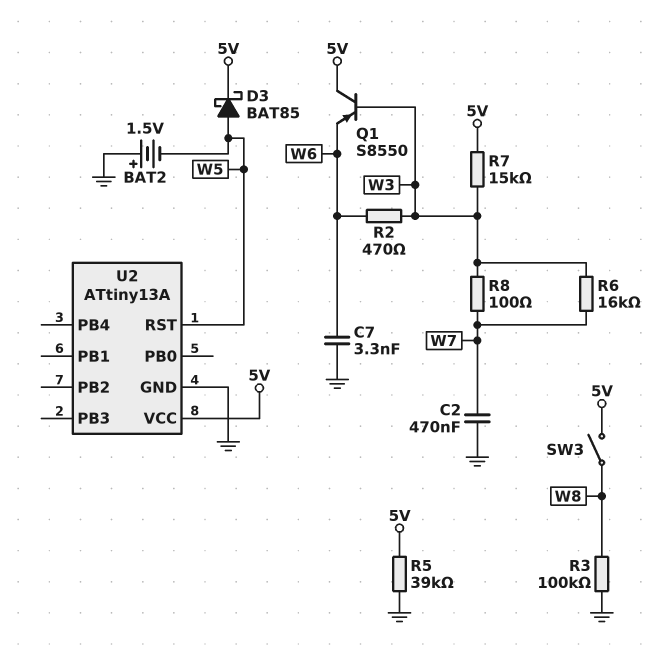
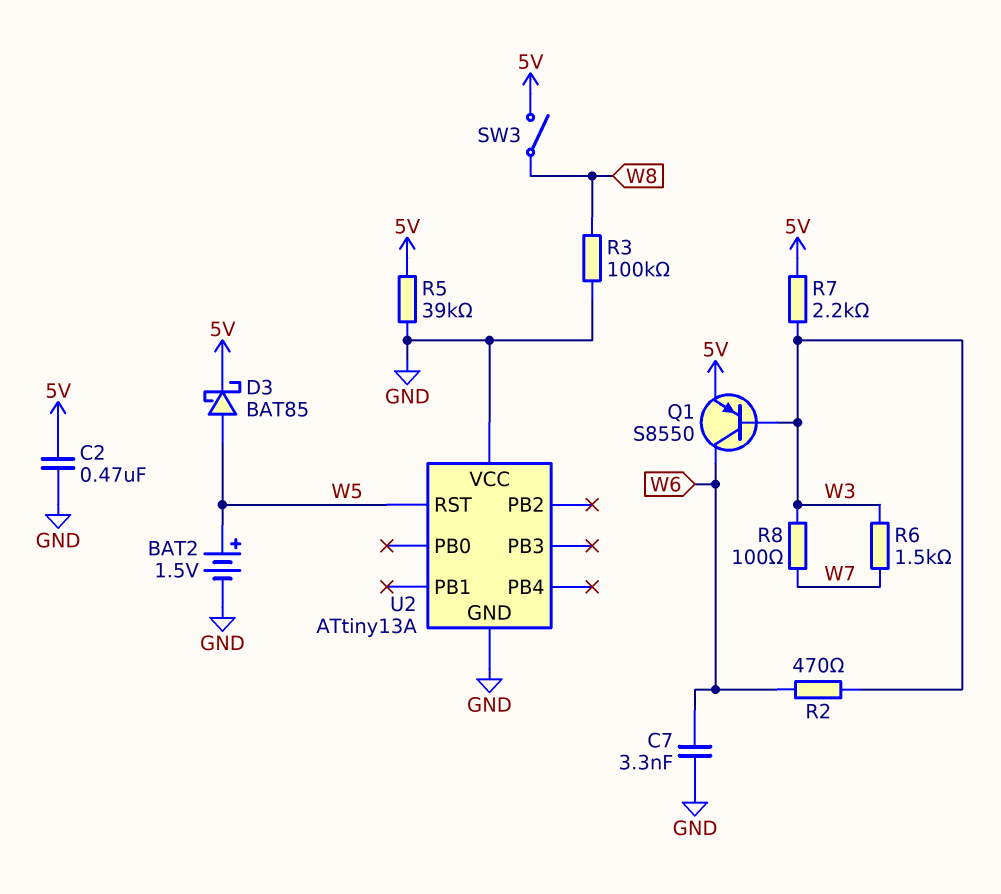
BAT2: 1.5V (plus GND, minus W5) -> 1.5V (plus W5, minus GND)
C2: 470nF (GND, W7) -> 470nF (5V, GND)
Q1: PNP S8550 (B W3, C 5V, E W6) -> PNP S8550 (B W3, C W6, E 5V)
R6: 16k (W3, W7) -> 1.5k (W3, W7)
R7: 15k (5V, W3) -> 2.2k (5V, W3)
U2 pin VCC: 5V -> GND

